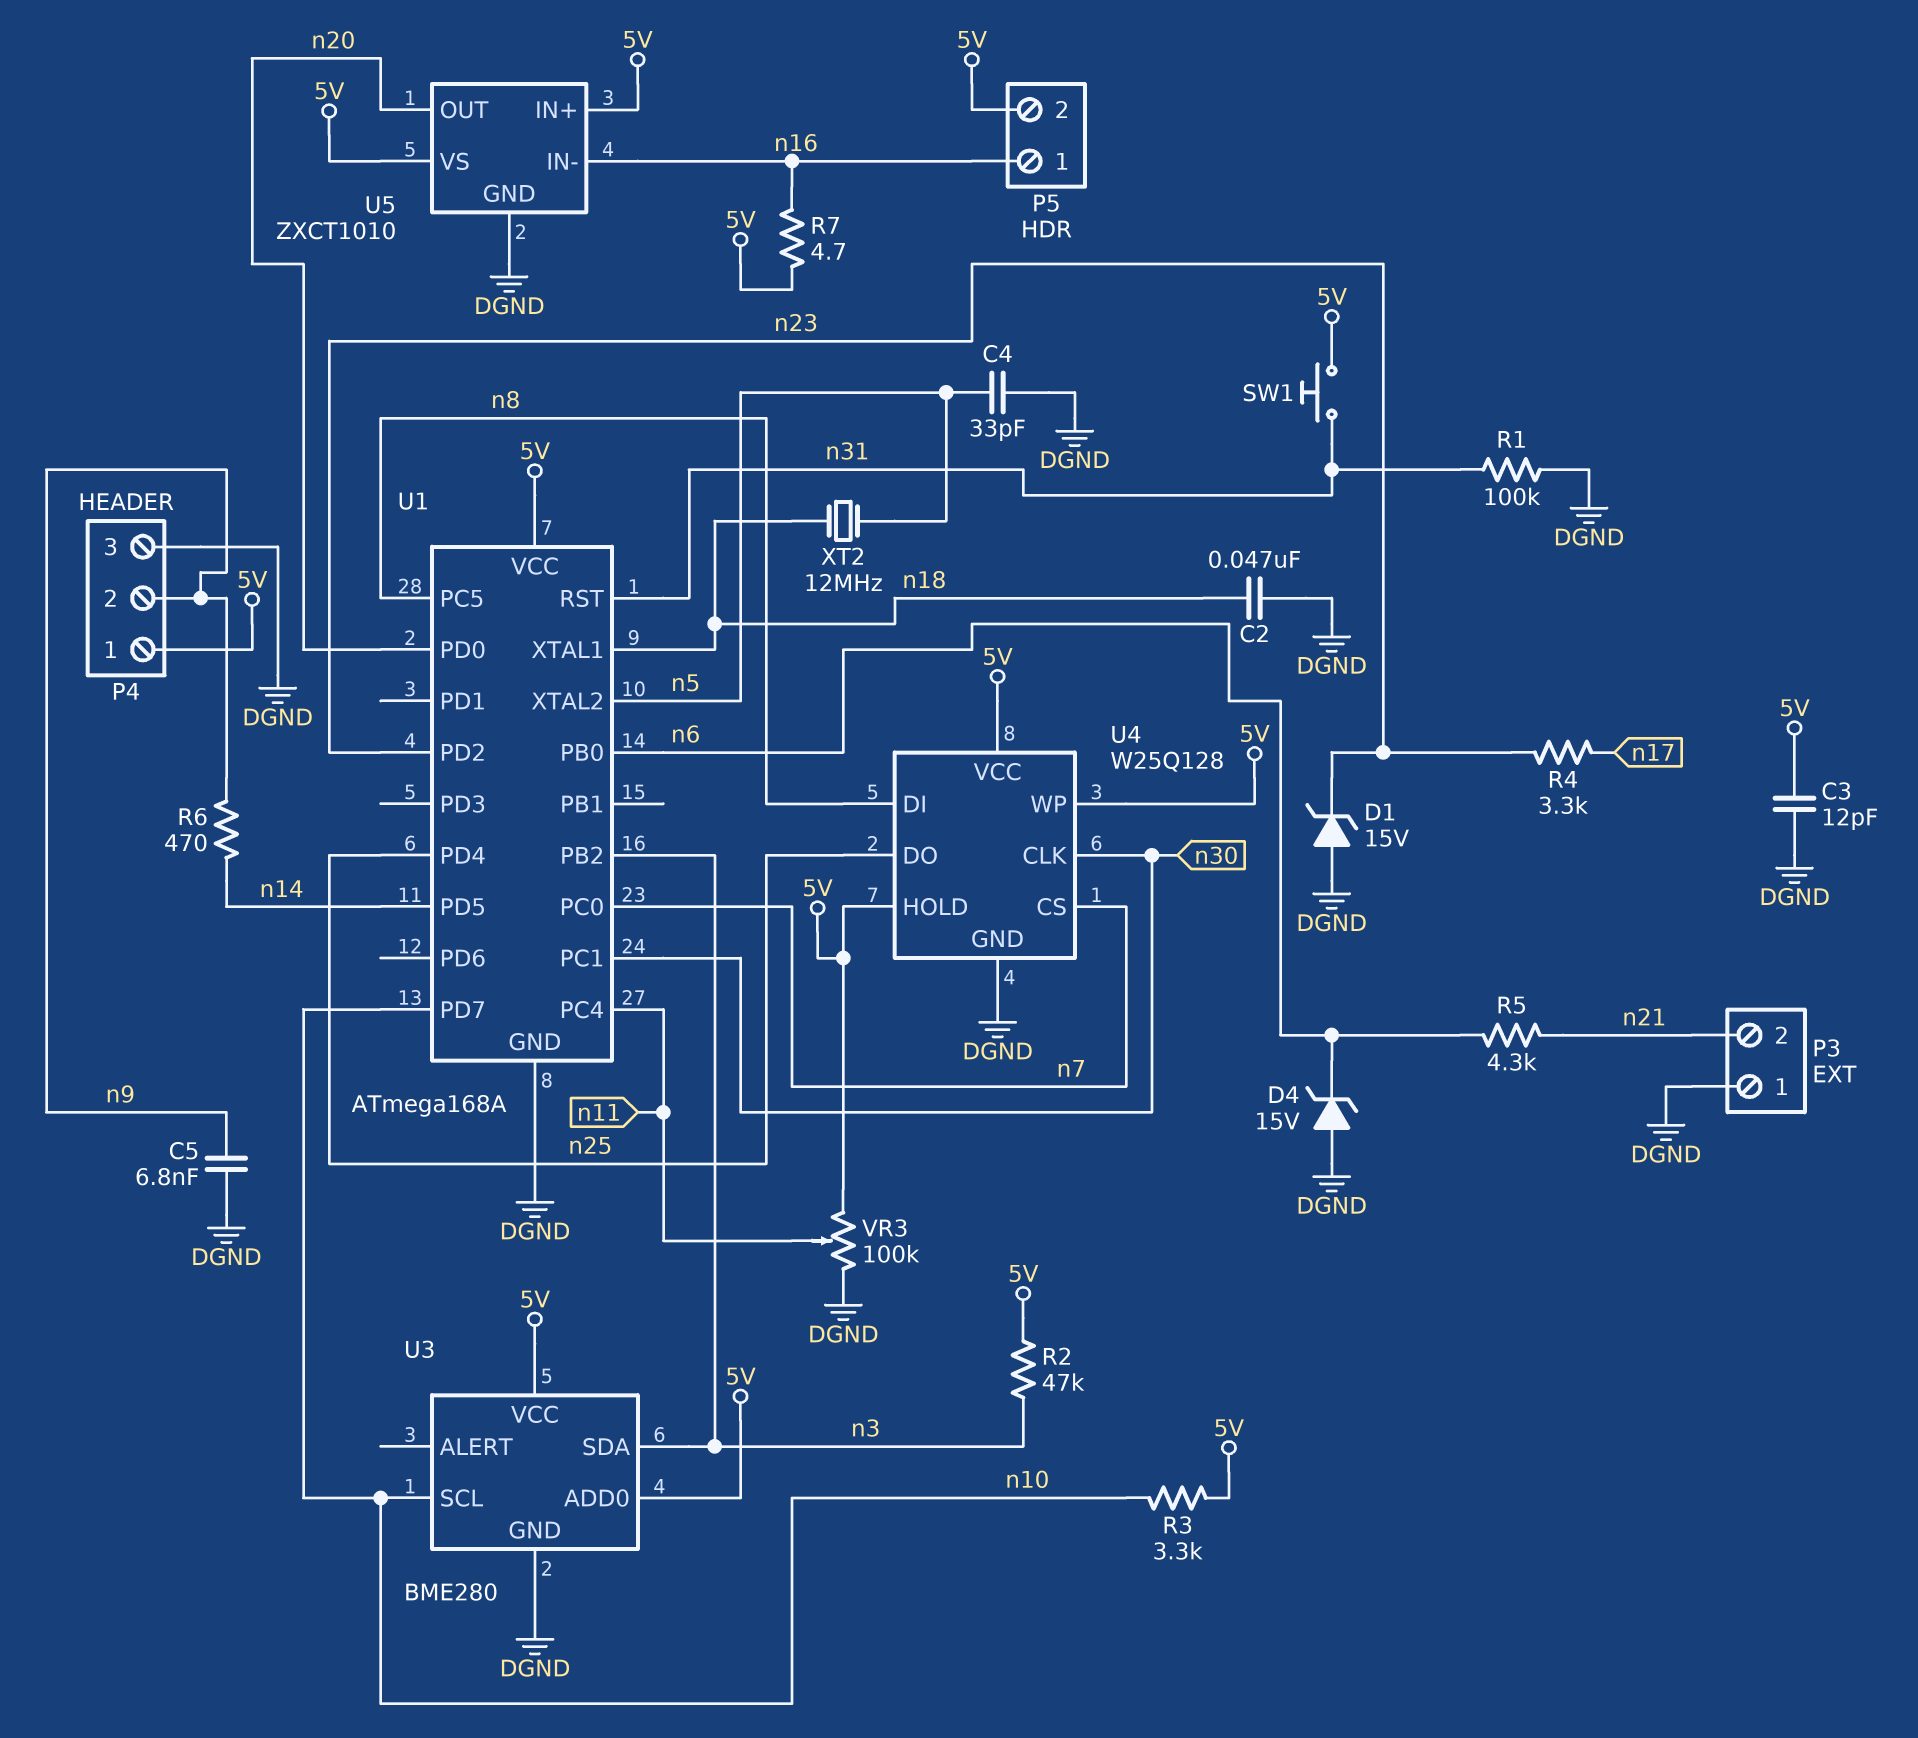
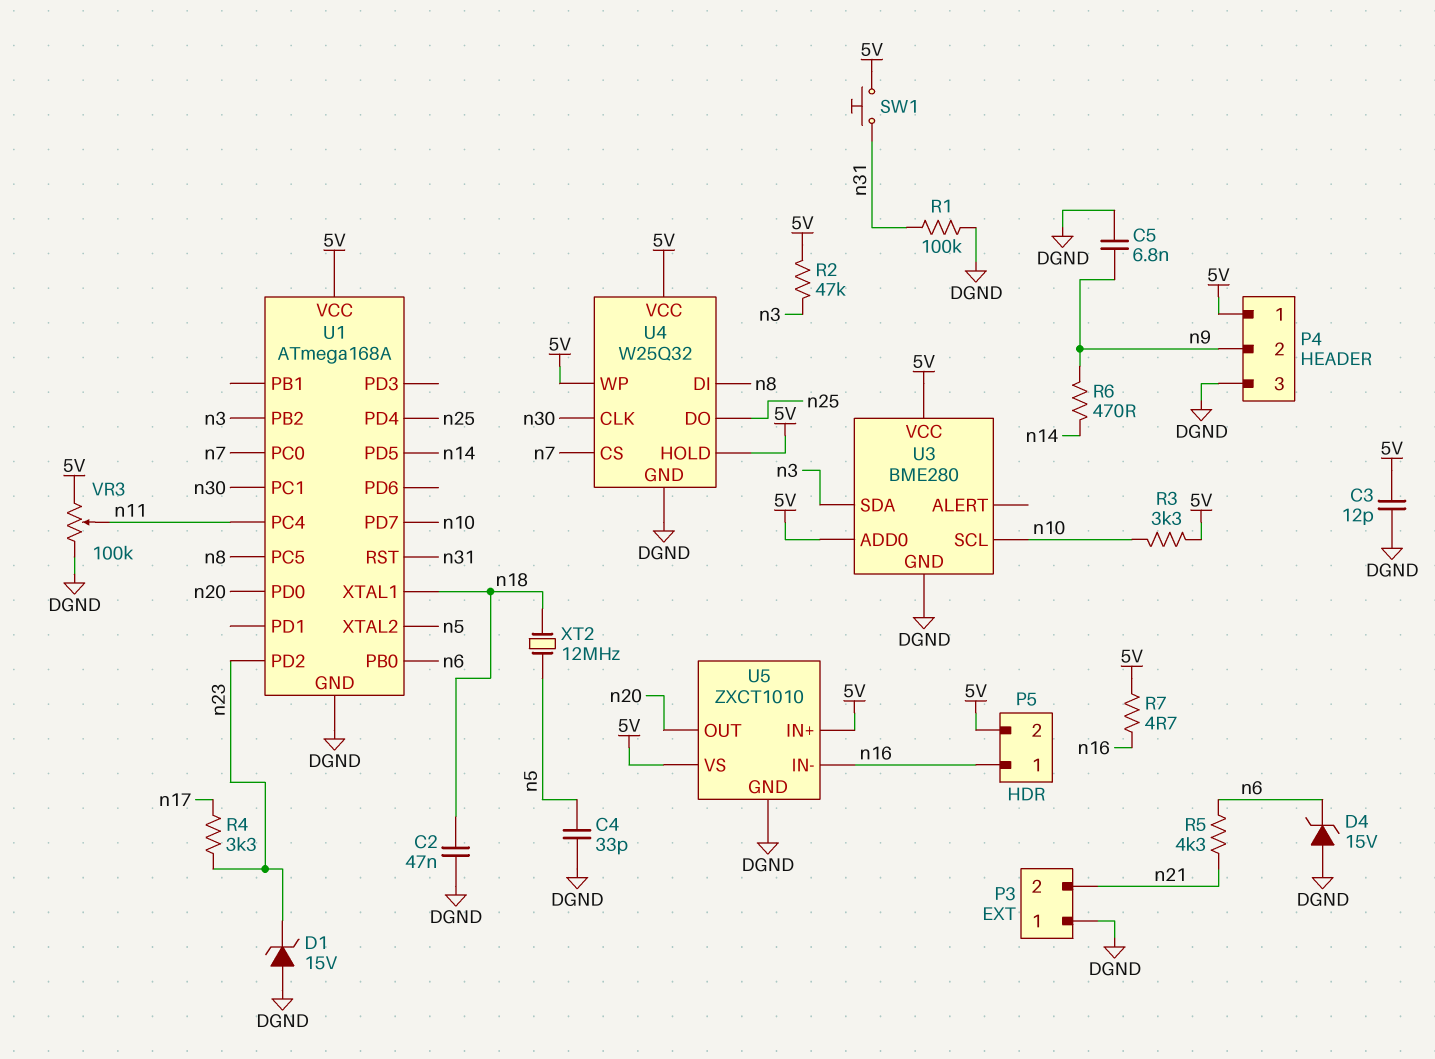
U4: W25Q128 -> W25Q32

